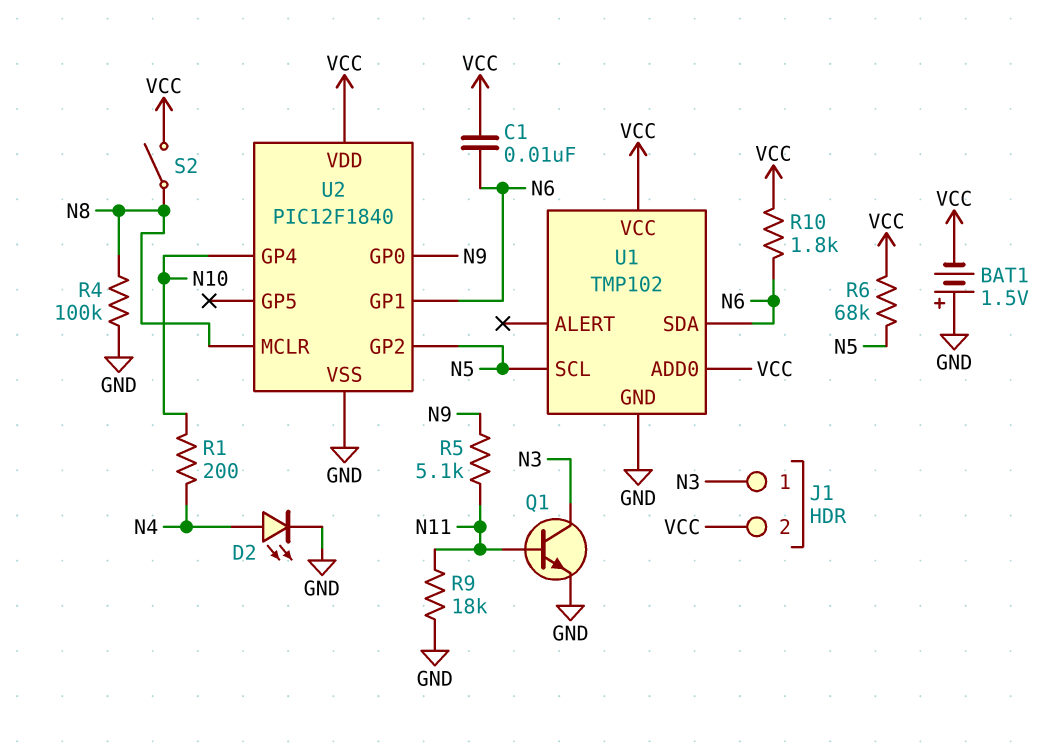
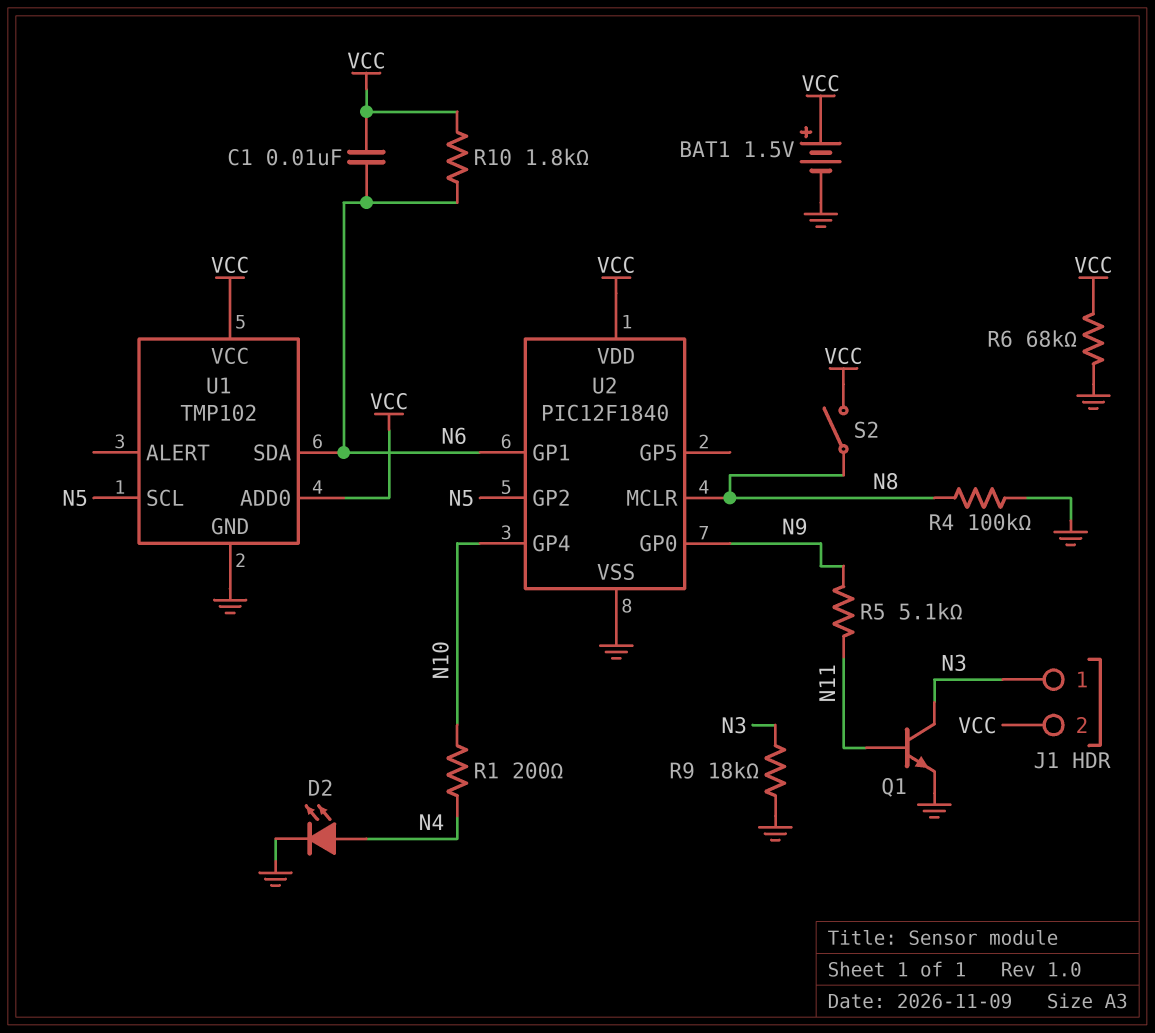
BAT1: 1.5V (plus GND, minus VCC) -> 1.5V (plus VCC, minus GND)
R6: 68k (N5, VCC) -> 68k (GND, VCC)
R9: 18k (GND, N11) -> 18k (GND, N3)

